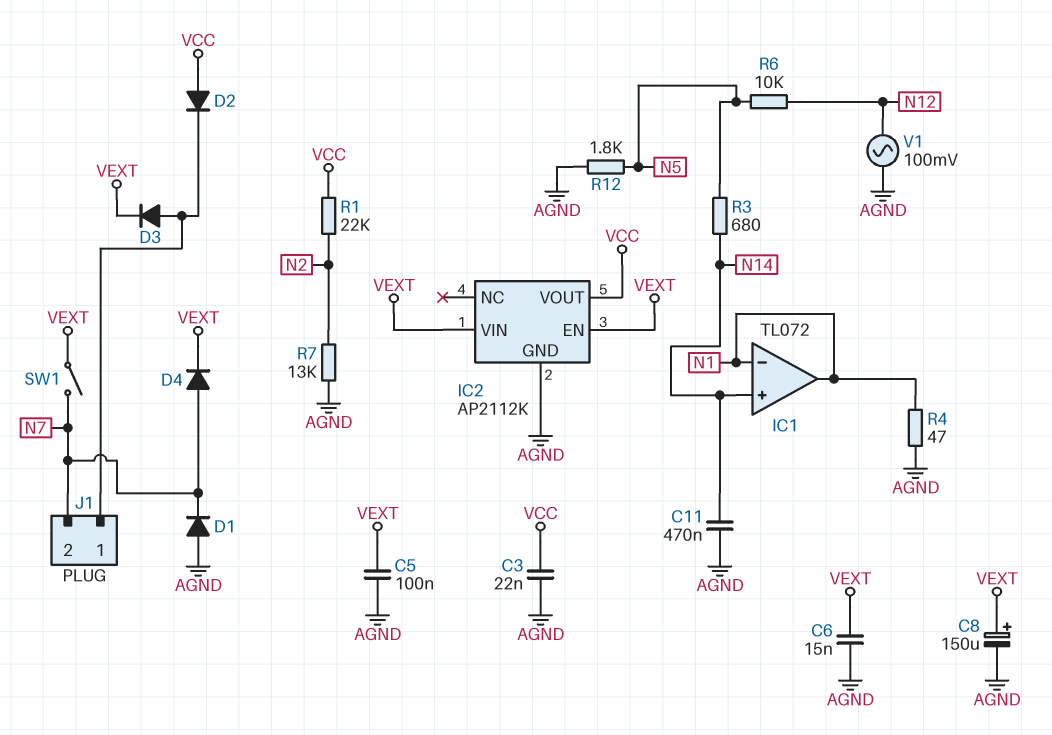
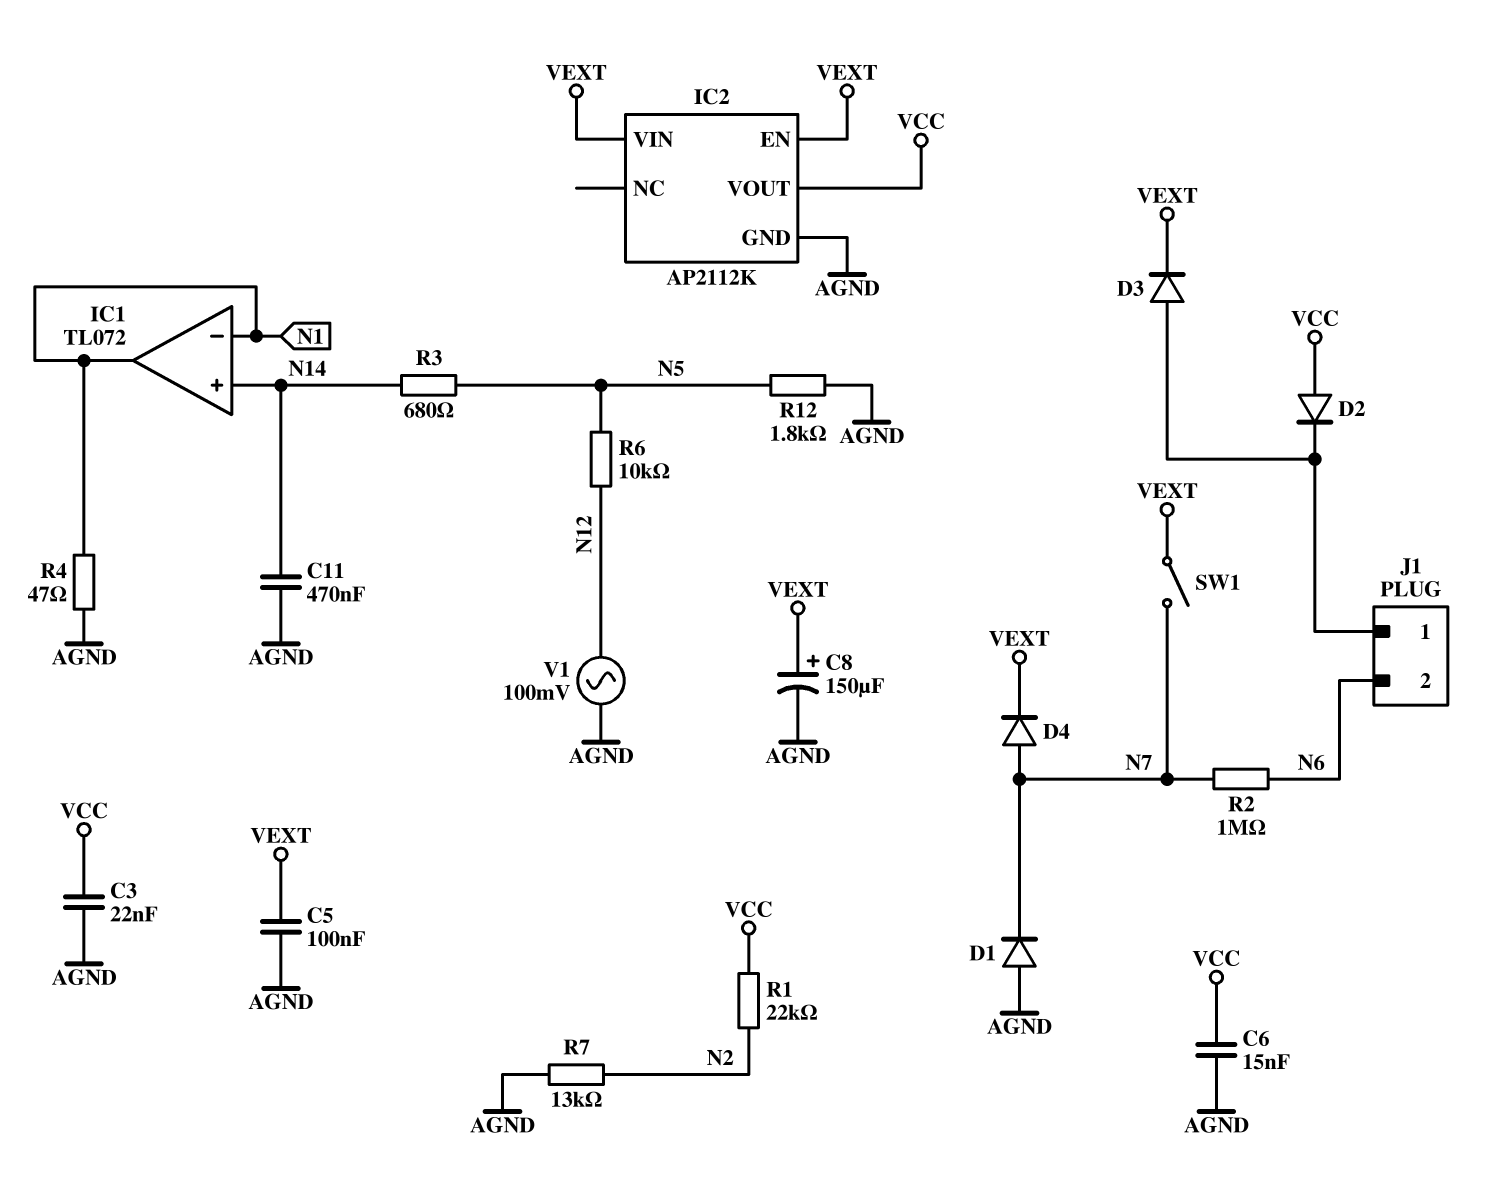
C6: 15nF (AGND, VEXT) -> 15nF (AGND, VCC)
J1 pin 2: N7 -> N6
R2: none -> 1M (N6, N7)

